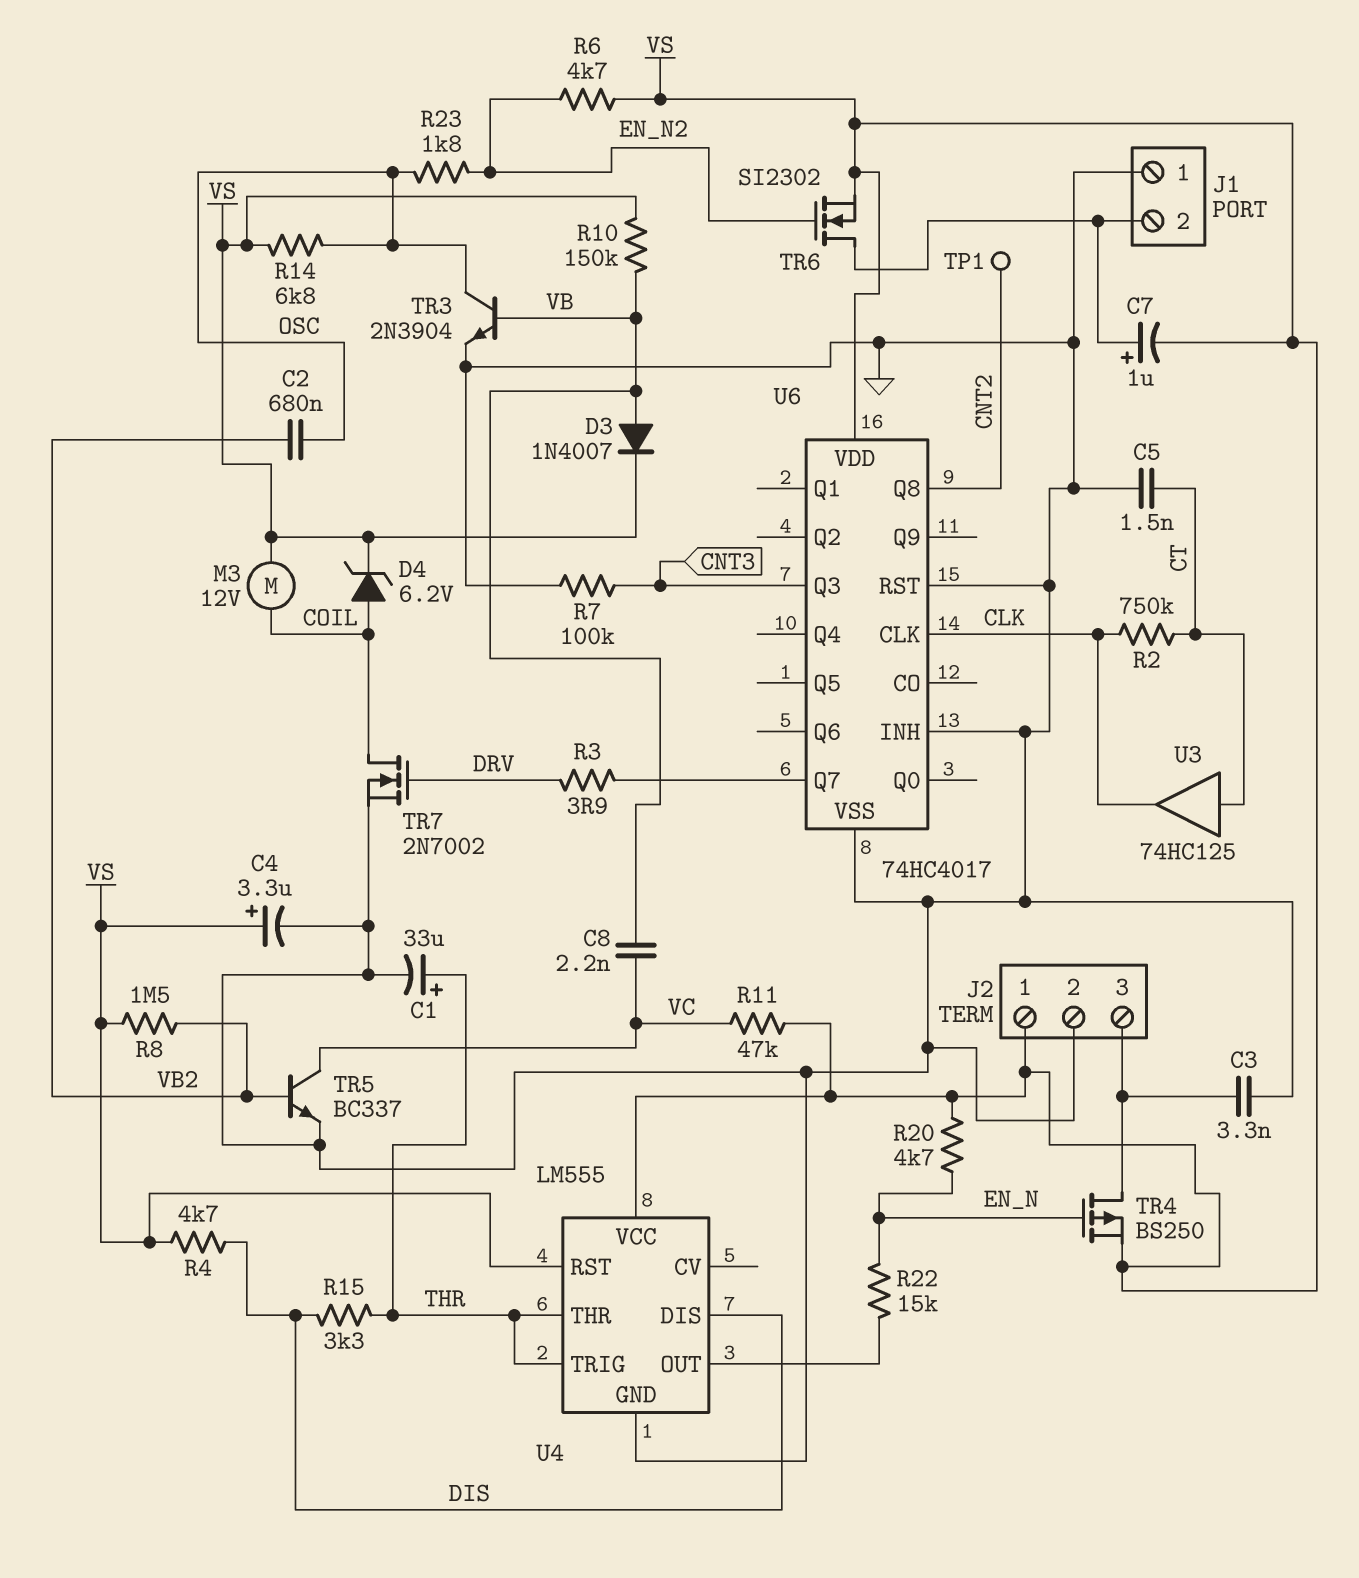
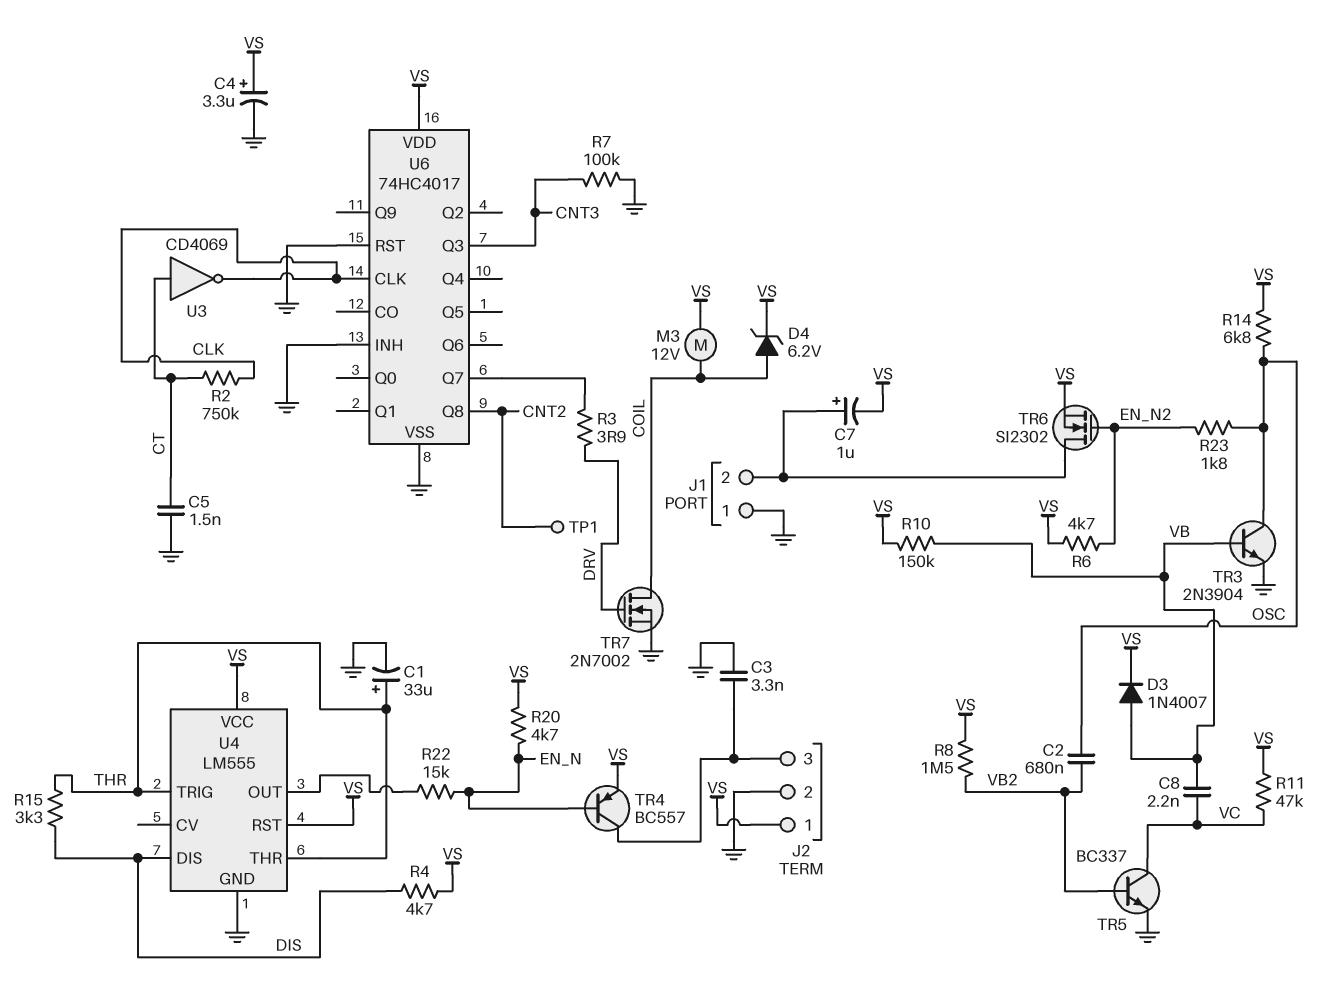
TR4: PMOS BS250 (G EN_N, D J2/3, S VS) -> PNP BC557 (B EN_N, C J2/3, E VS)
U3: buffer 74HC125 (in CT, out CLK) -> NOT CD4069 (in CT, out CLK)

